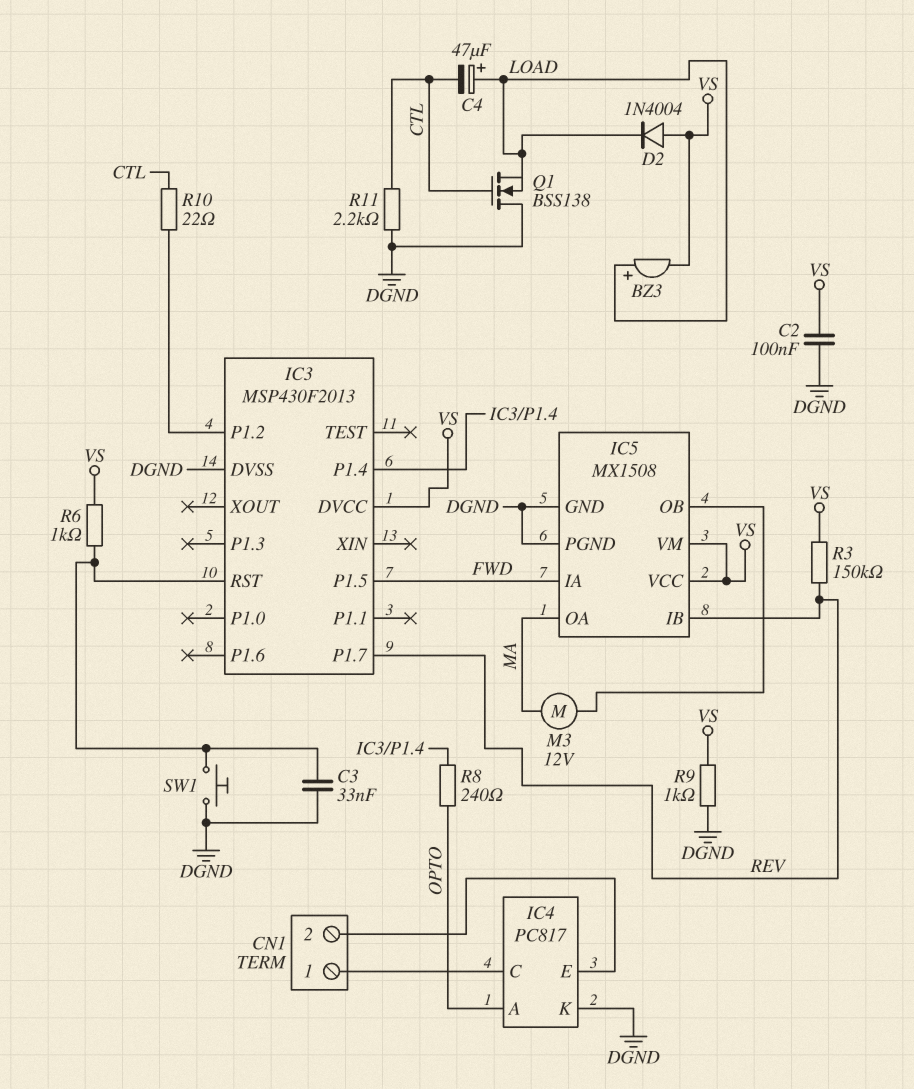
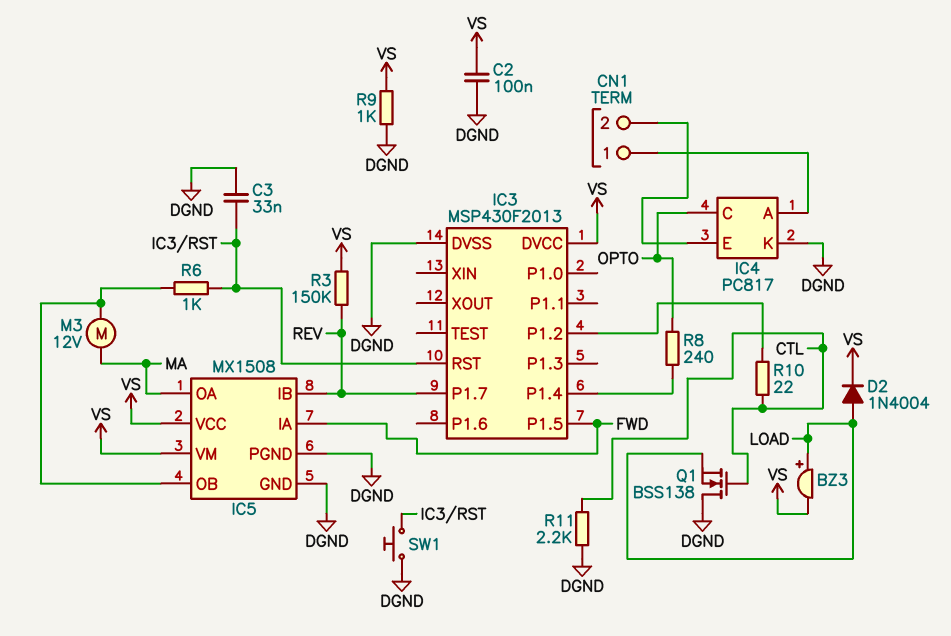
C4: 47uF (plus LOAD, minus CTL) -> none
D2: diode 1N4004 (A VS, K LOAD) -> diode 1N4004 (A LOAD, K VS)
IC4 pin A: OPTO -> CN1/1
IC4 pin C: CN1/1 -> OPTO
R6: 1k (IC3/RST, VS) -> 1k (IC3/RST, IC5/OB)

